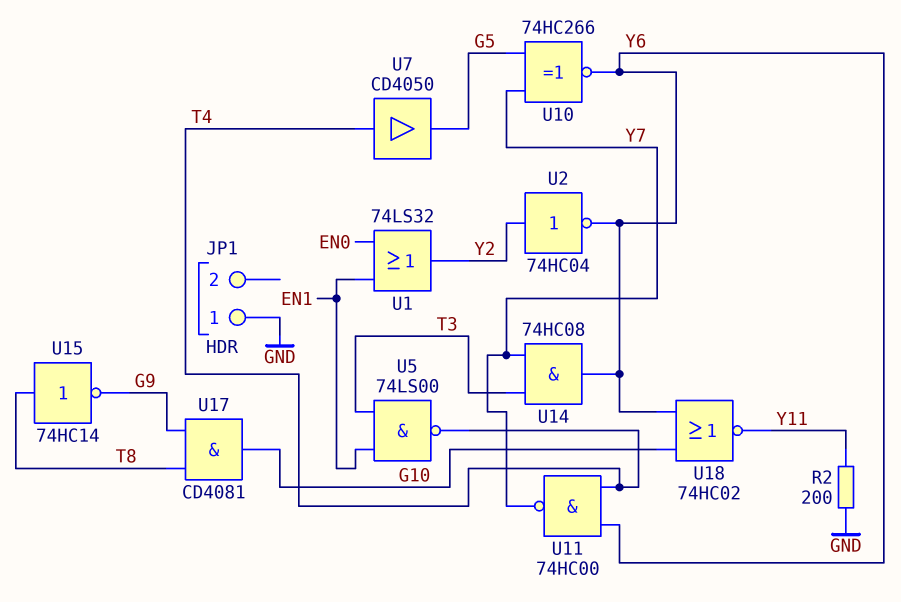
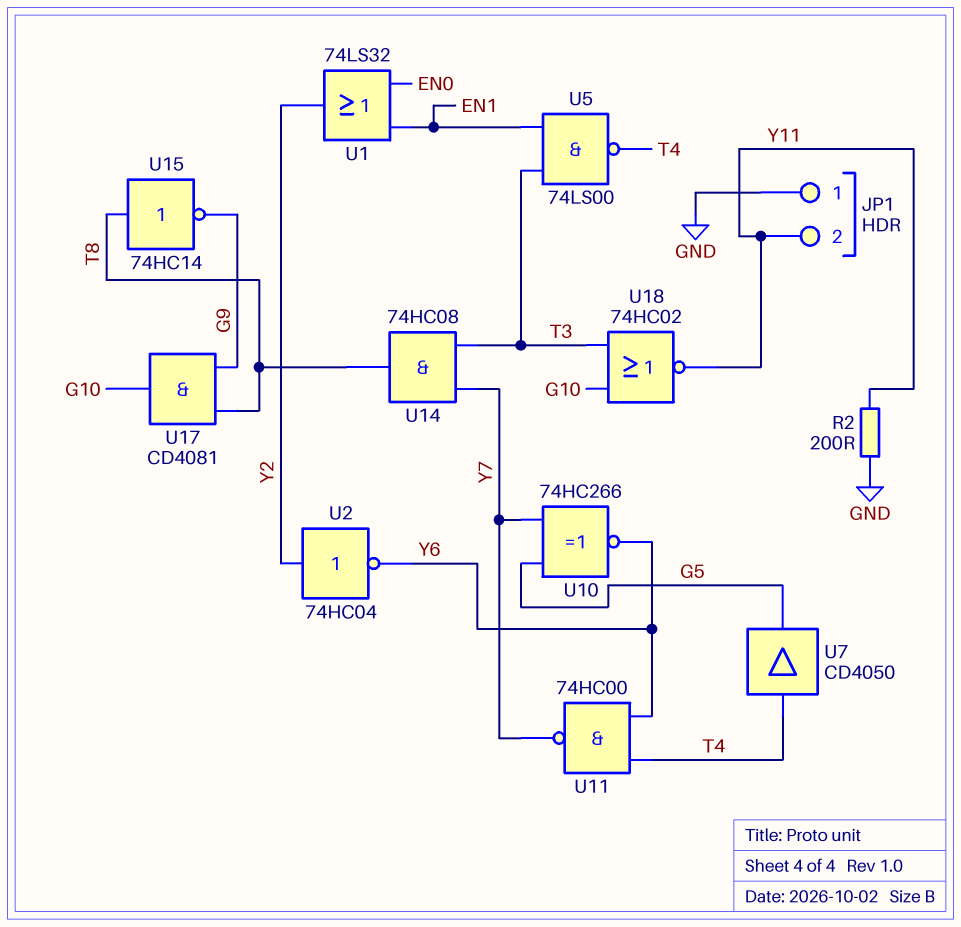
JP1 pin 2: none -> Y11
U14: AND 74HC08 (in T3, in Y7, out Y6) -> AND 74HC08 (in T3, in Y7, out T8)
U18: NOR 74HC02 (in G10, in Y6, out Y11) -> NOR 74HC02 (in G10, in T3, out Y11)

